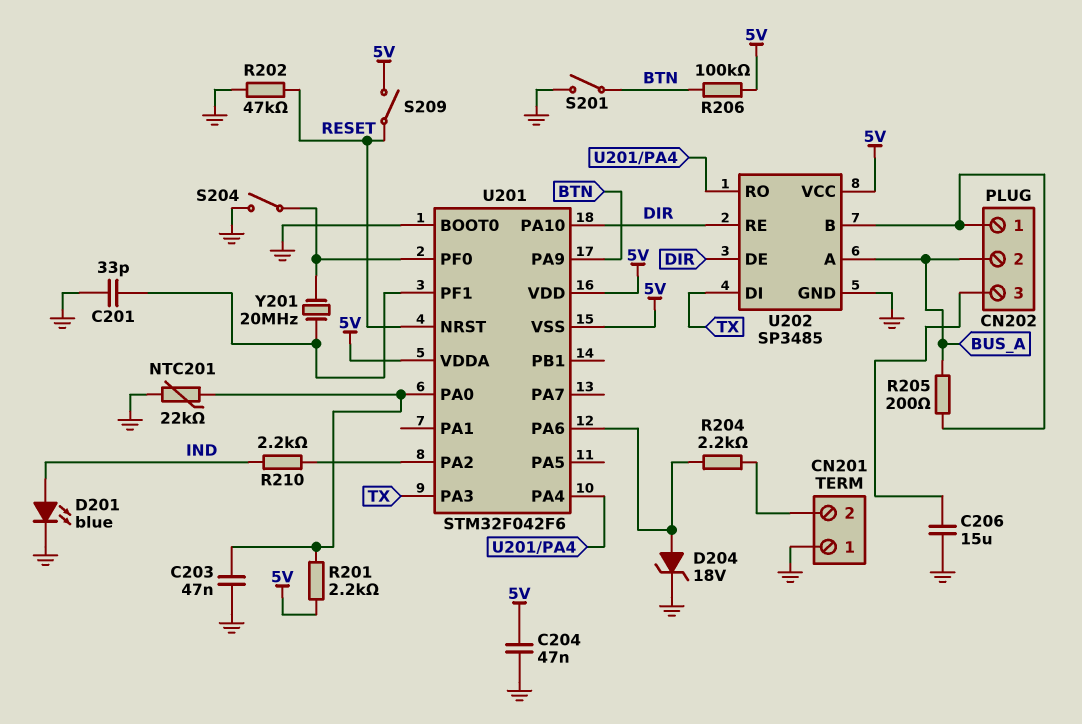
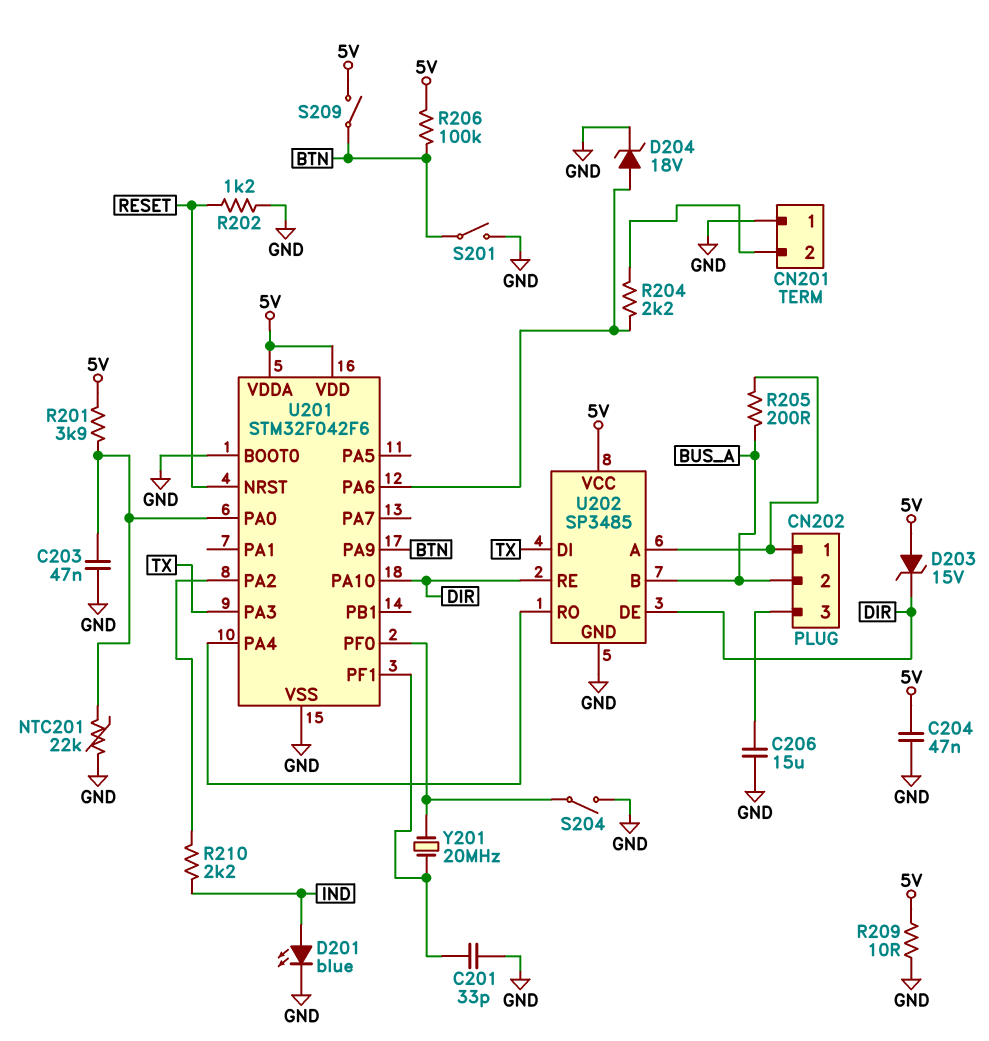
D203: none -> zener 15V (A 5V, K DIR)
R201: 2.2k (5V, U201/PA0) -> 3.9k (5V, U201/PA0)
R202: 47k (GND, RESET) -> 1.2k (GND, RESET)
R209: none -> 10 (5V, GND)
S209: switch (5V, RESET) -> switch (5V, BTN)
U201 pin VSS: 5V -> GND
U202 pin A: BUS_A -> CN202/1
U202 pin B: CN202/1 -> BUS_A

